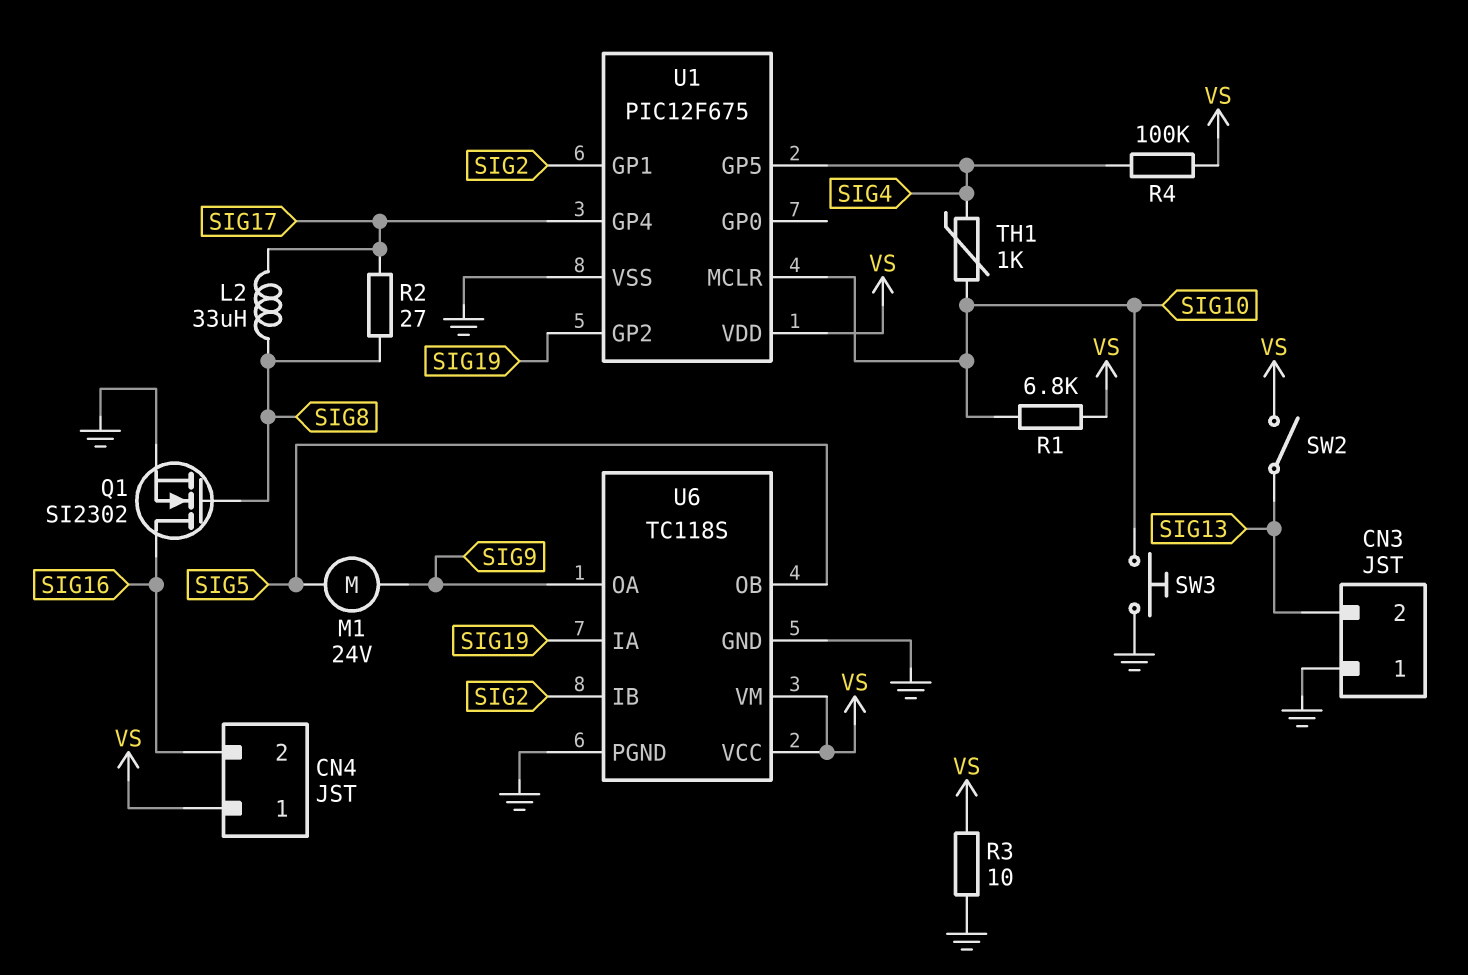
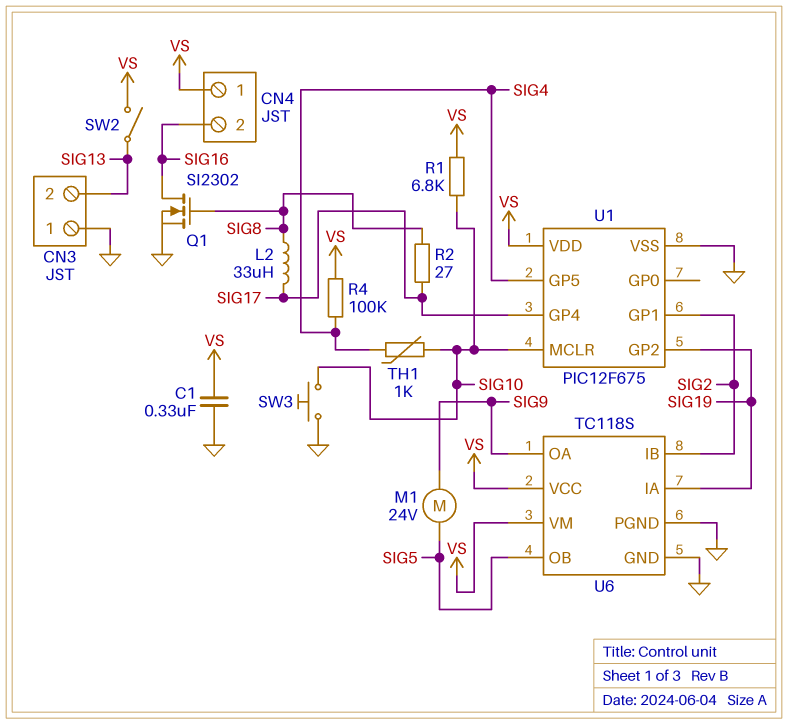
C1: none -> 330nF (GND, VS)
R3: 10 (GND, VS) -> none

